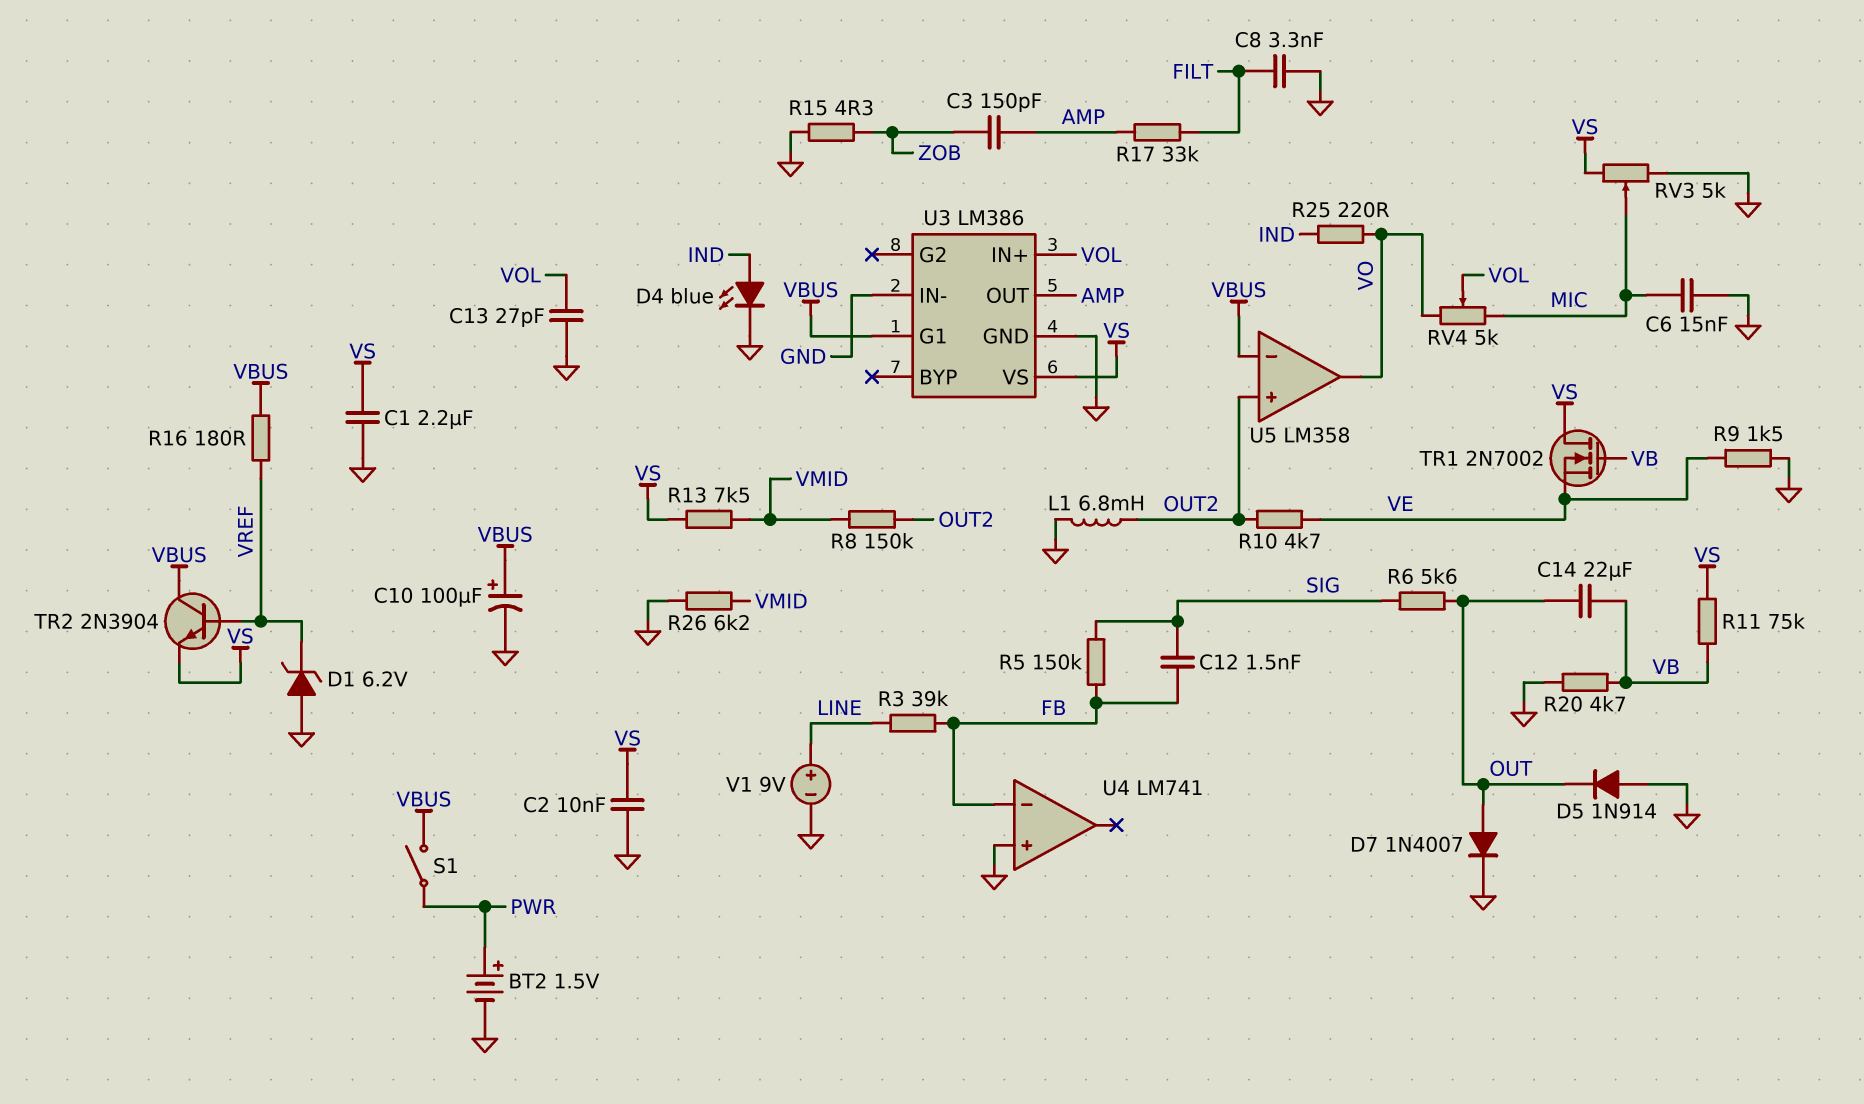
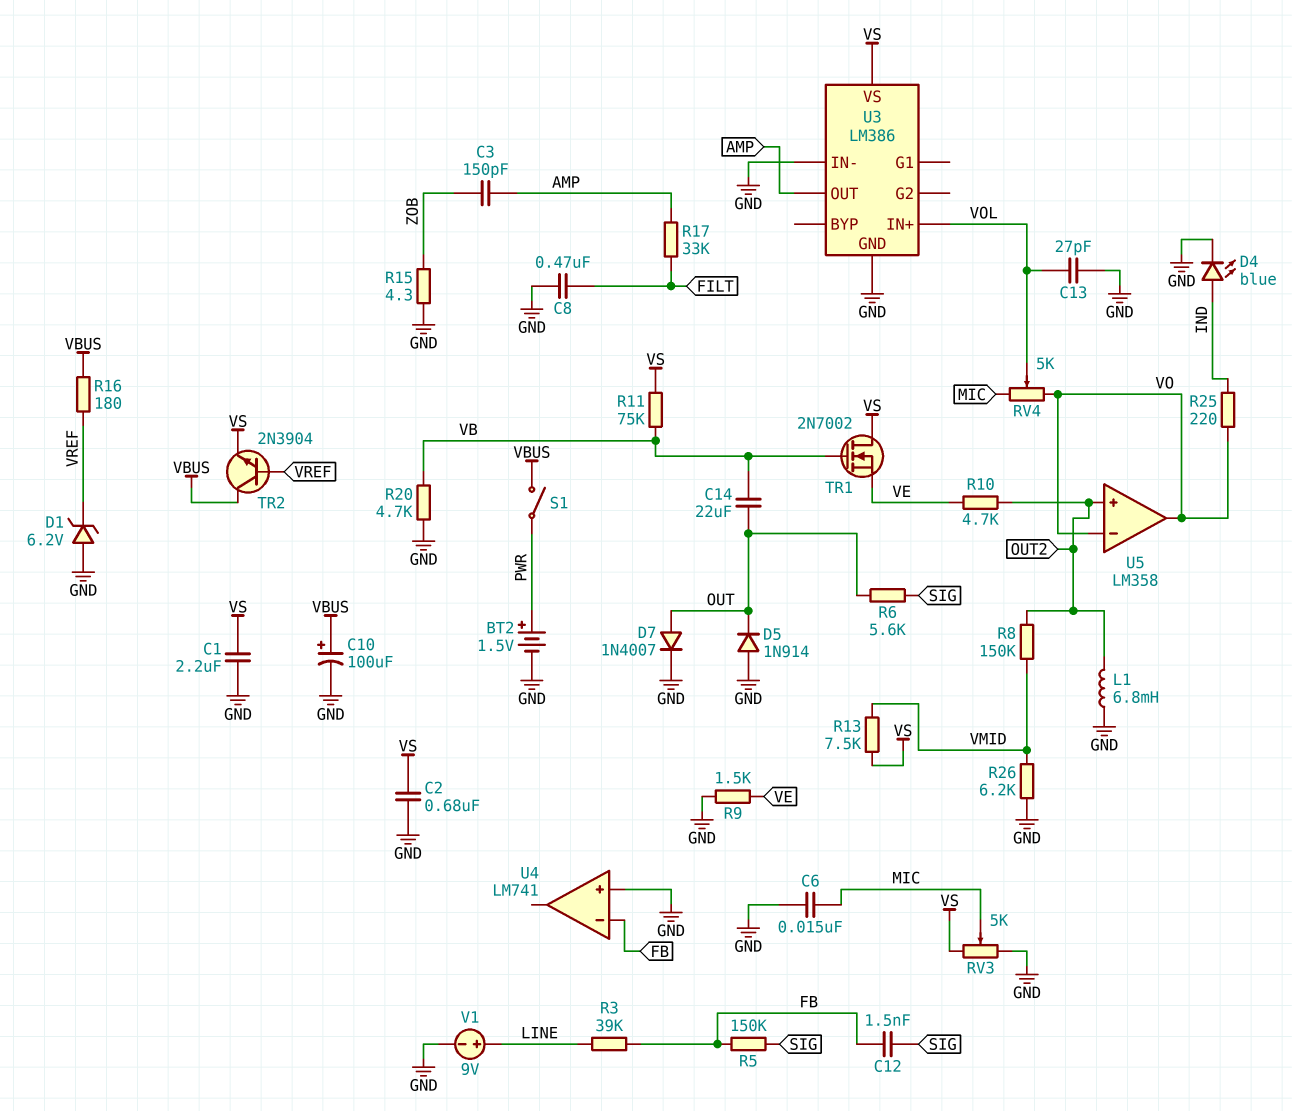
C2: 10nF (GND, VS) -> 680nF (GND, VS)
C8: 3.3nF (FILT, GND) -> 470nF (FILT, GND)
U3 pin G1: VBUS -> none
U5 pin in-: VBUS -> VO

